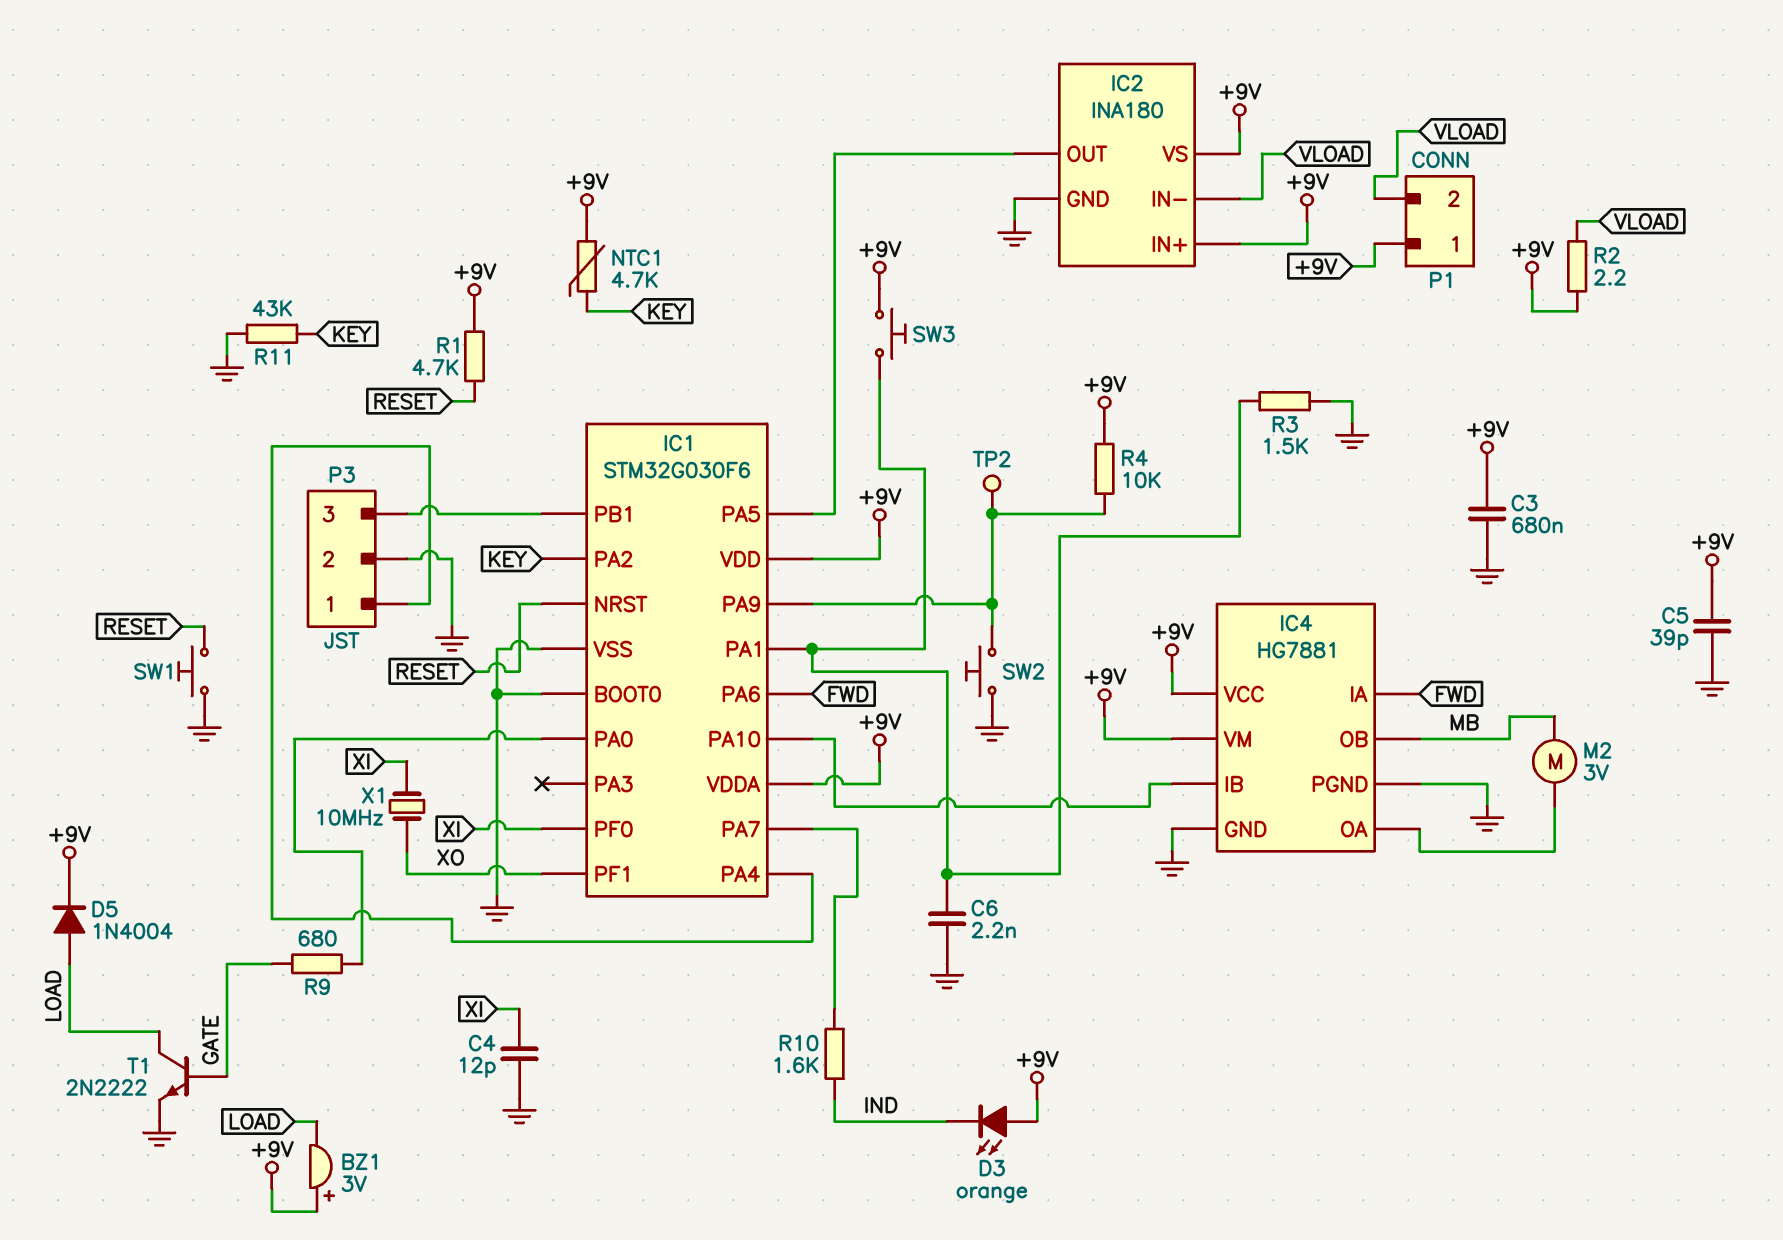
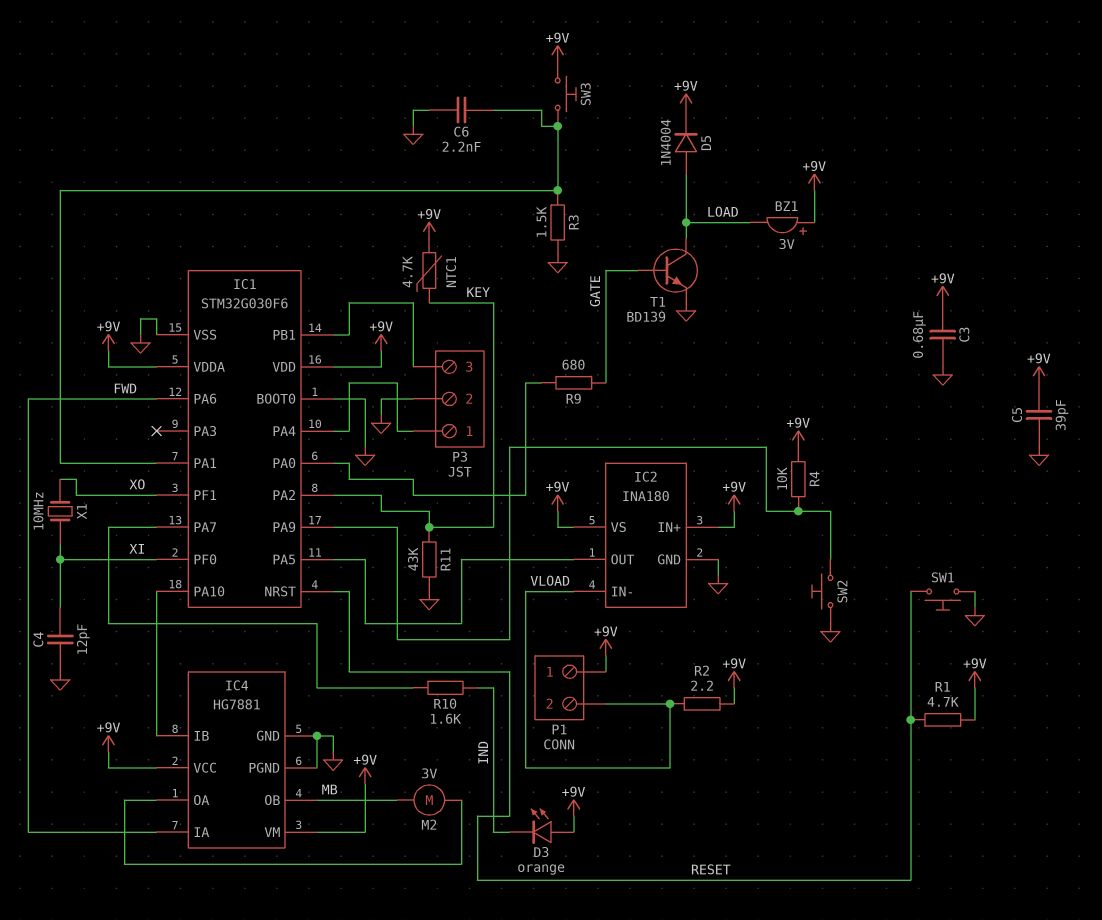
T1: NPN 2N2222 (B GATE, C LOAD, E GND) -> NPN BD139 (B GATE, C LOAD, E GND)
TP2: test point (IC1/PA9) -> none

